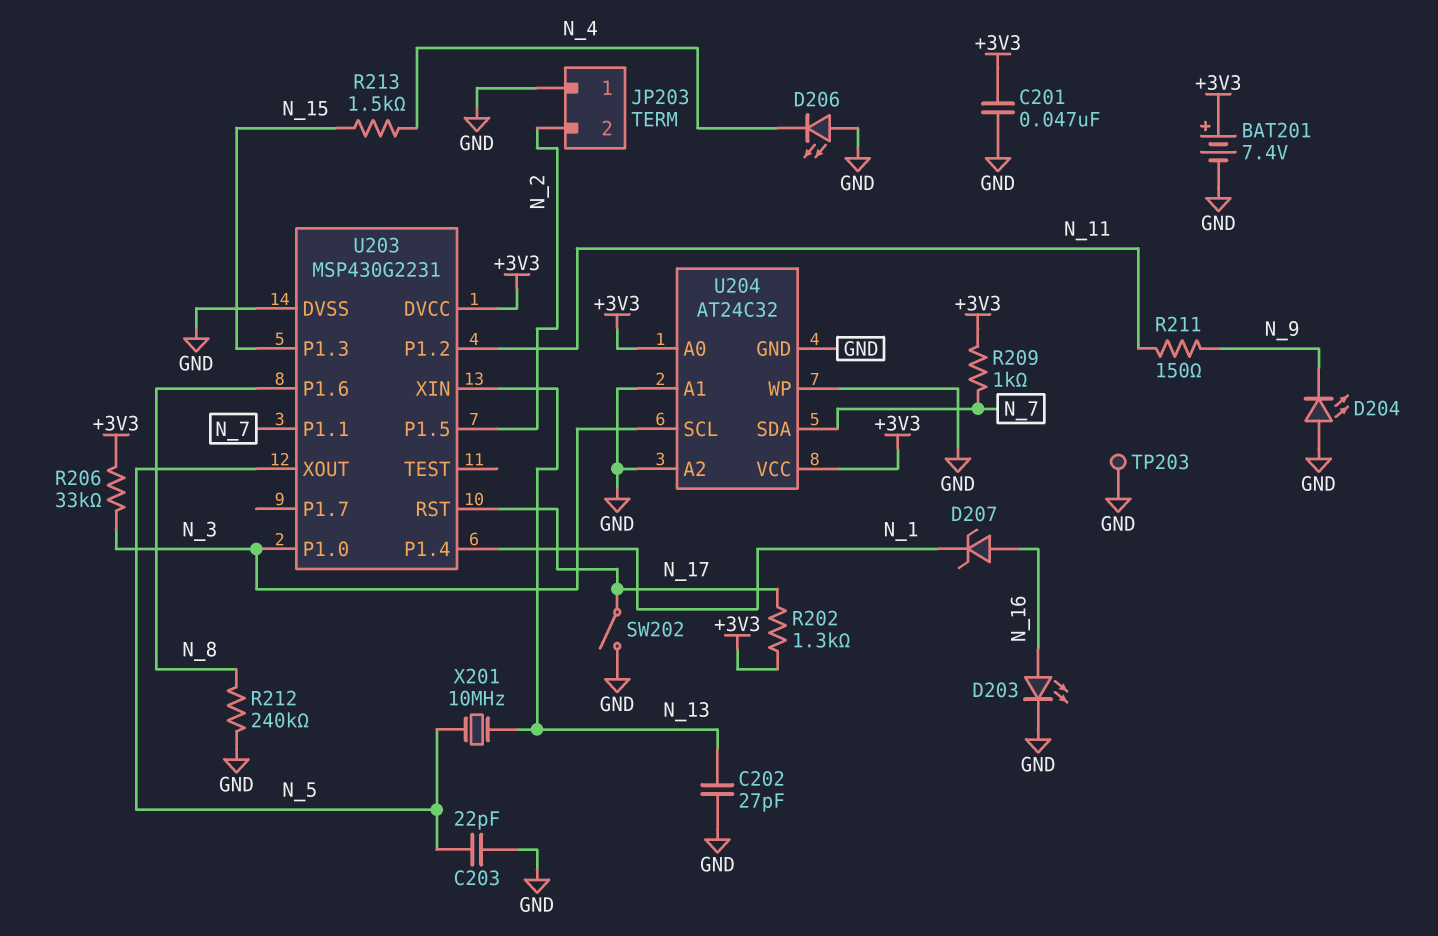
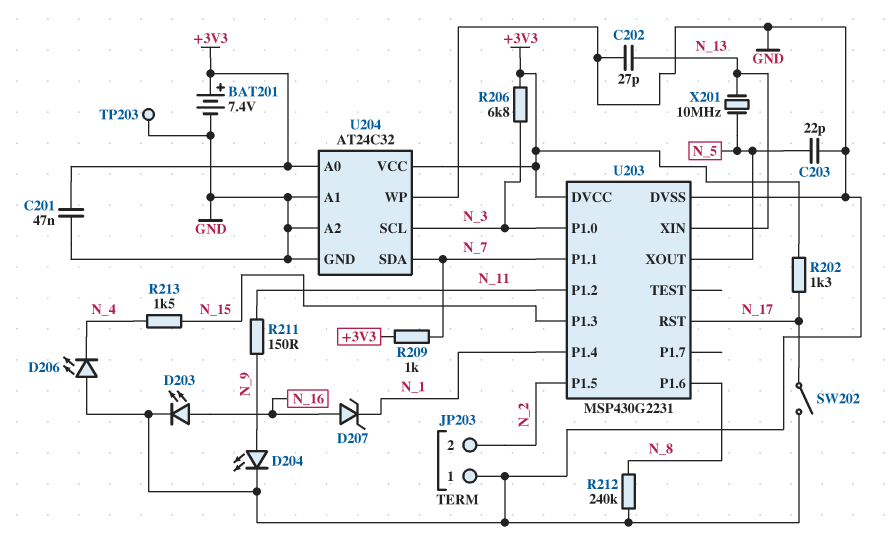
D204: LED (A GND, K N_9) -> LED (A N_9, K GND)
R206: 33k (+3V3, N_3) -> 6.8k (+3V3, N_3)

